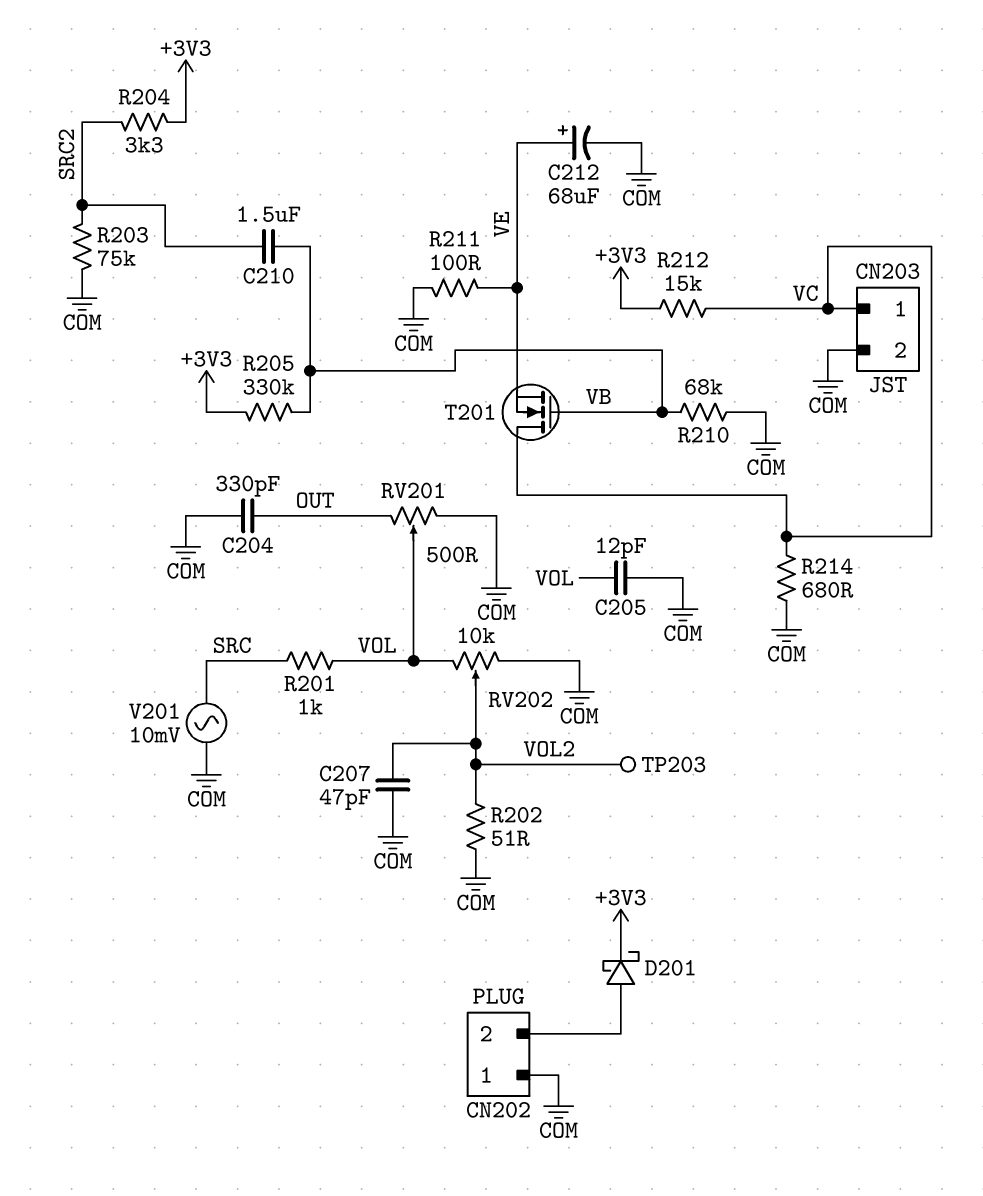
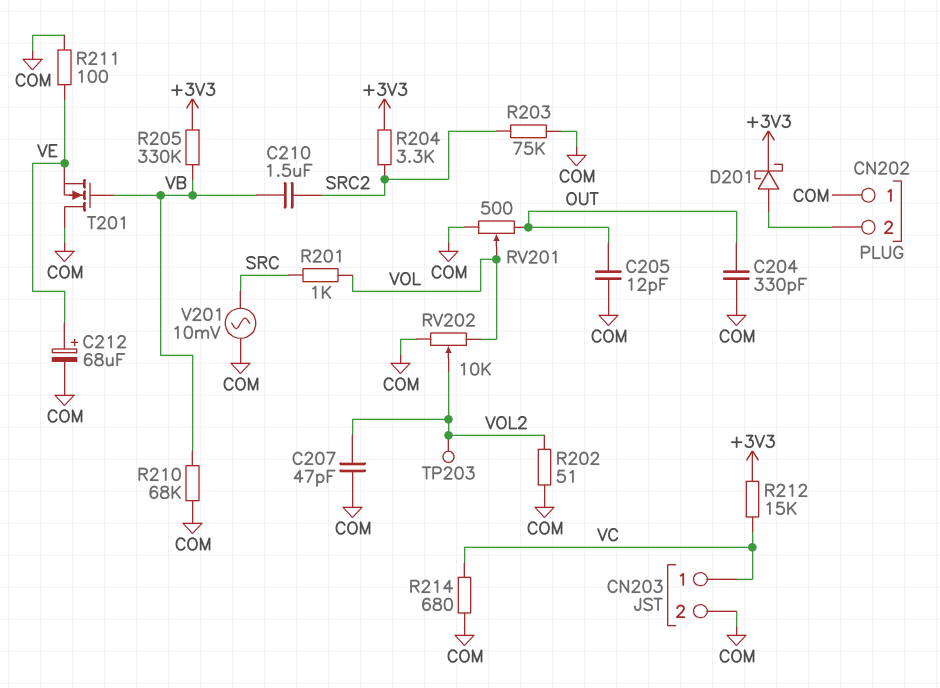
C205: 12pF (COM, VOL) -> 12pF (COM, OUT)
T201: NMOS (G VB, D VC, S VE) -> NMOS (G VB, D COM, S VE)

